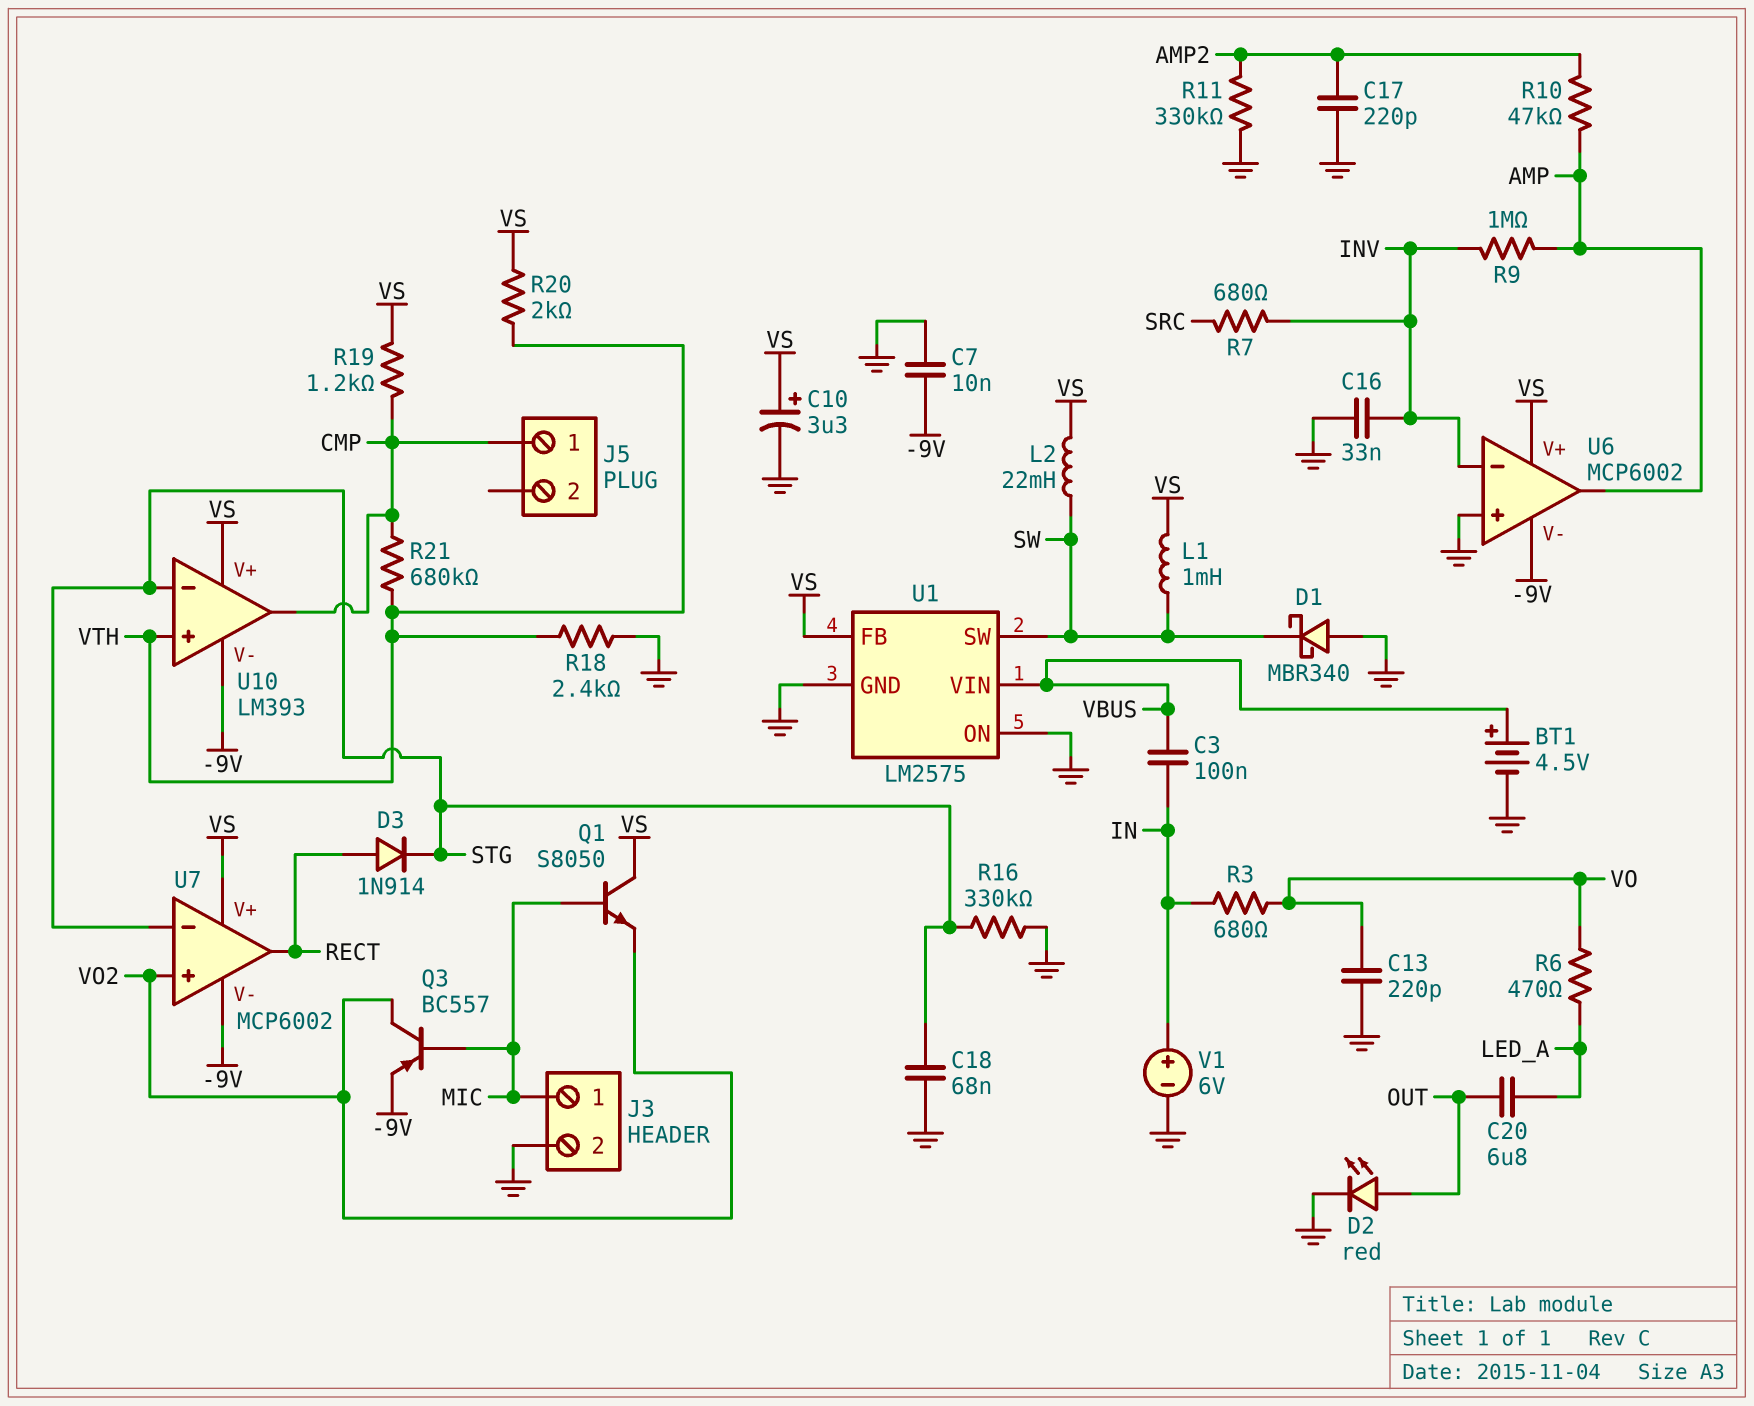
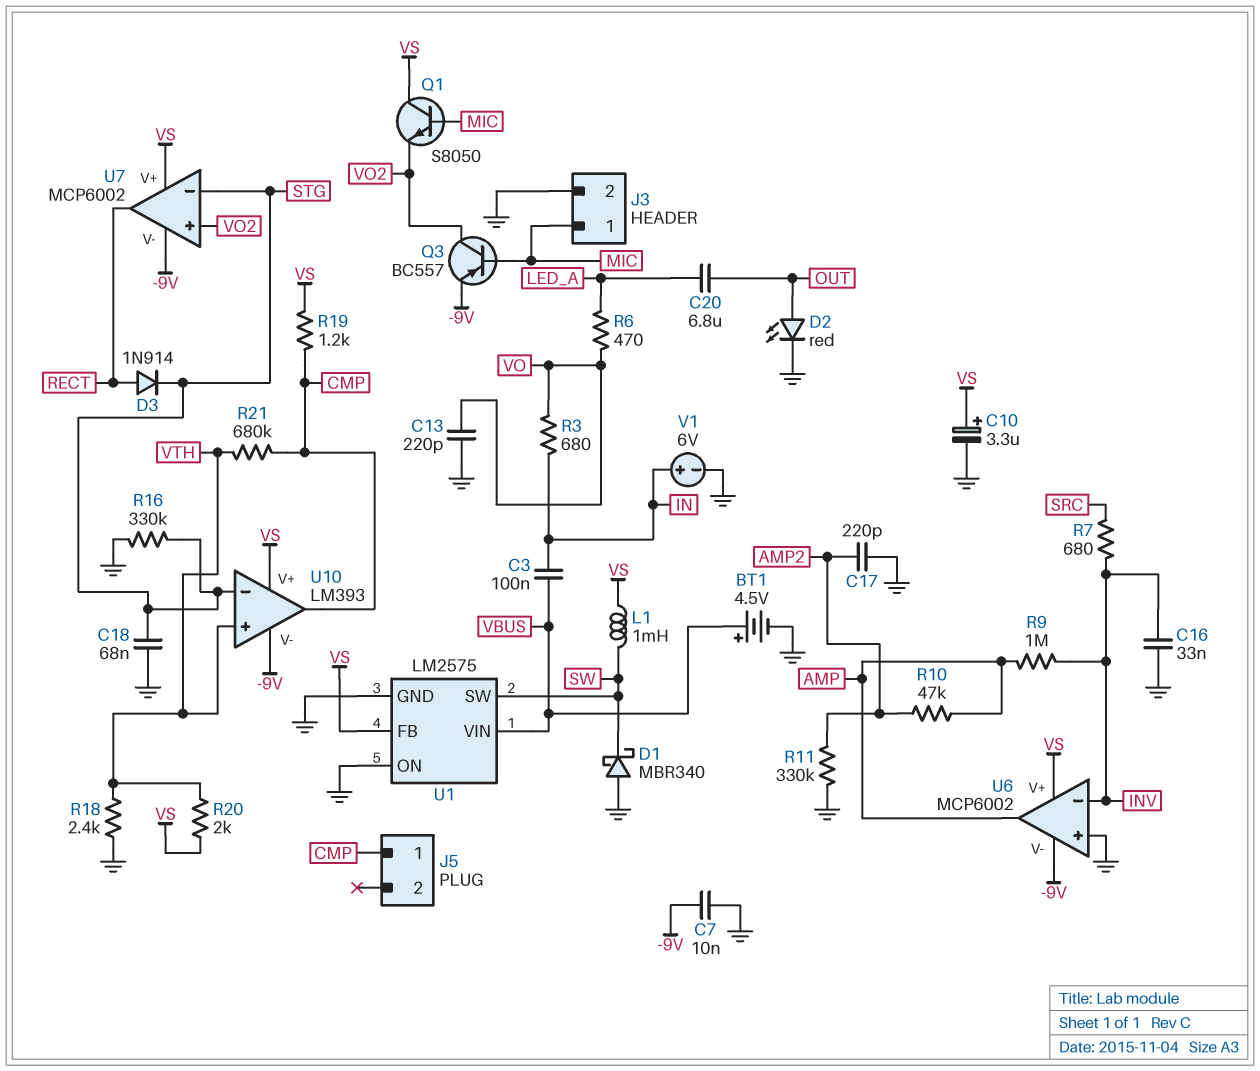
L2: 22mH (SW, VS) -> none

